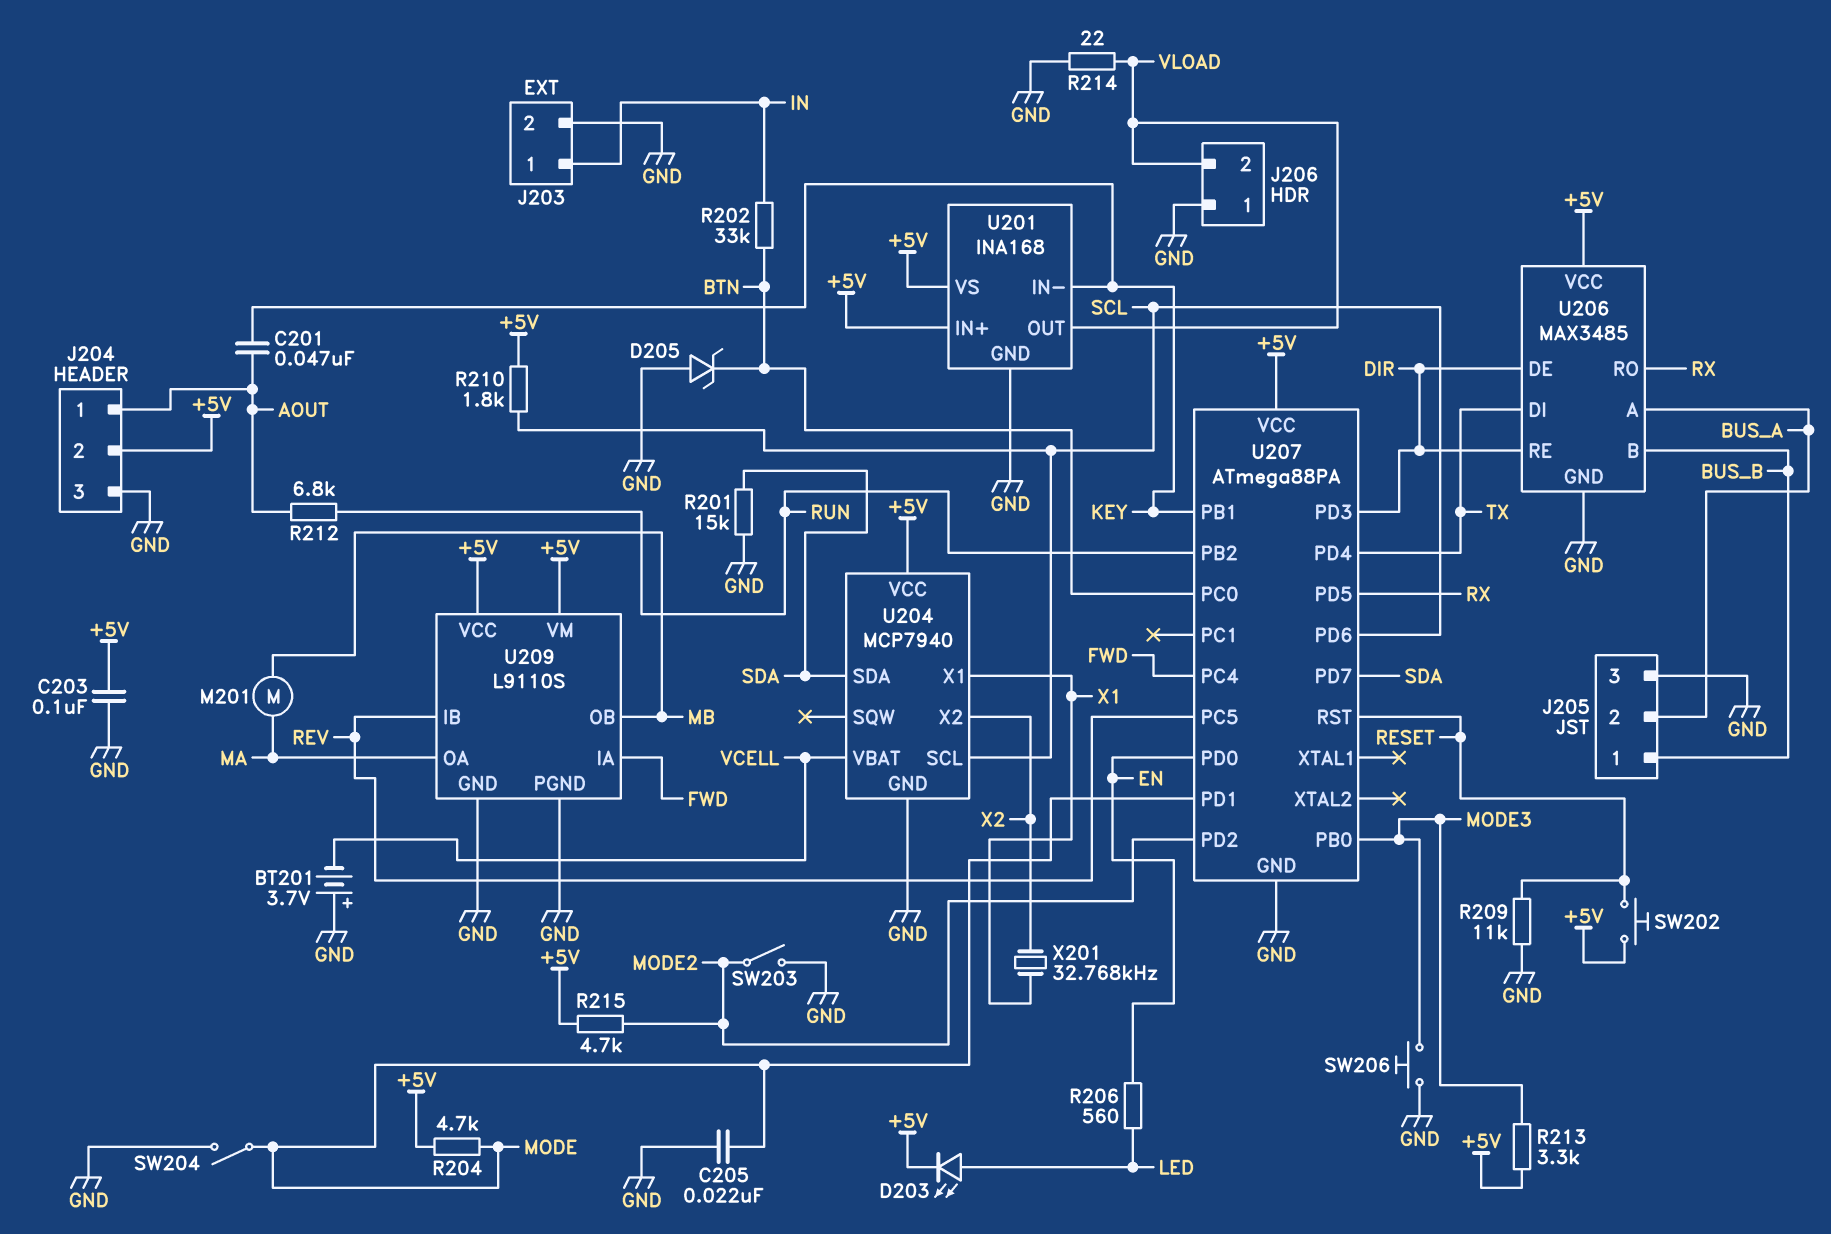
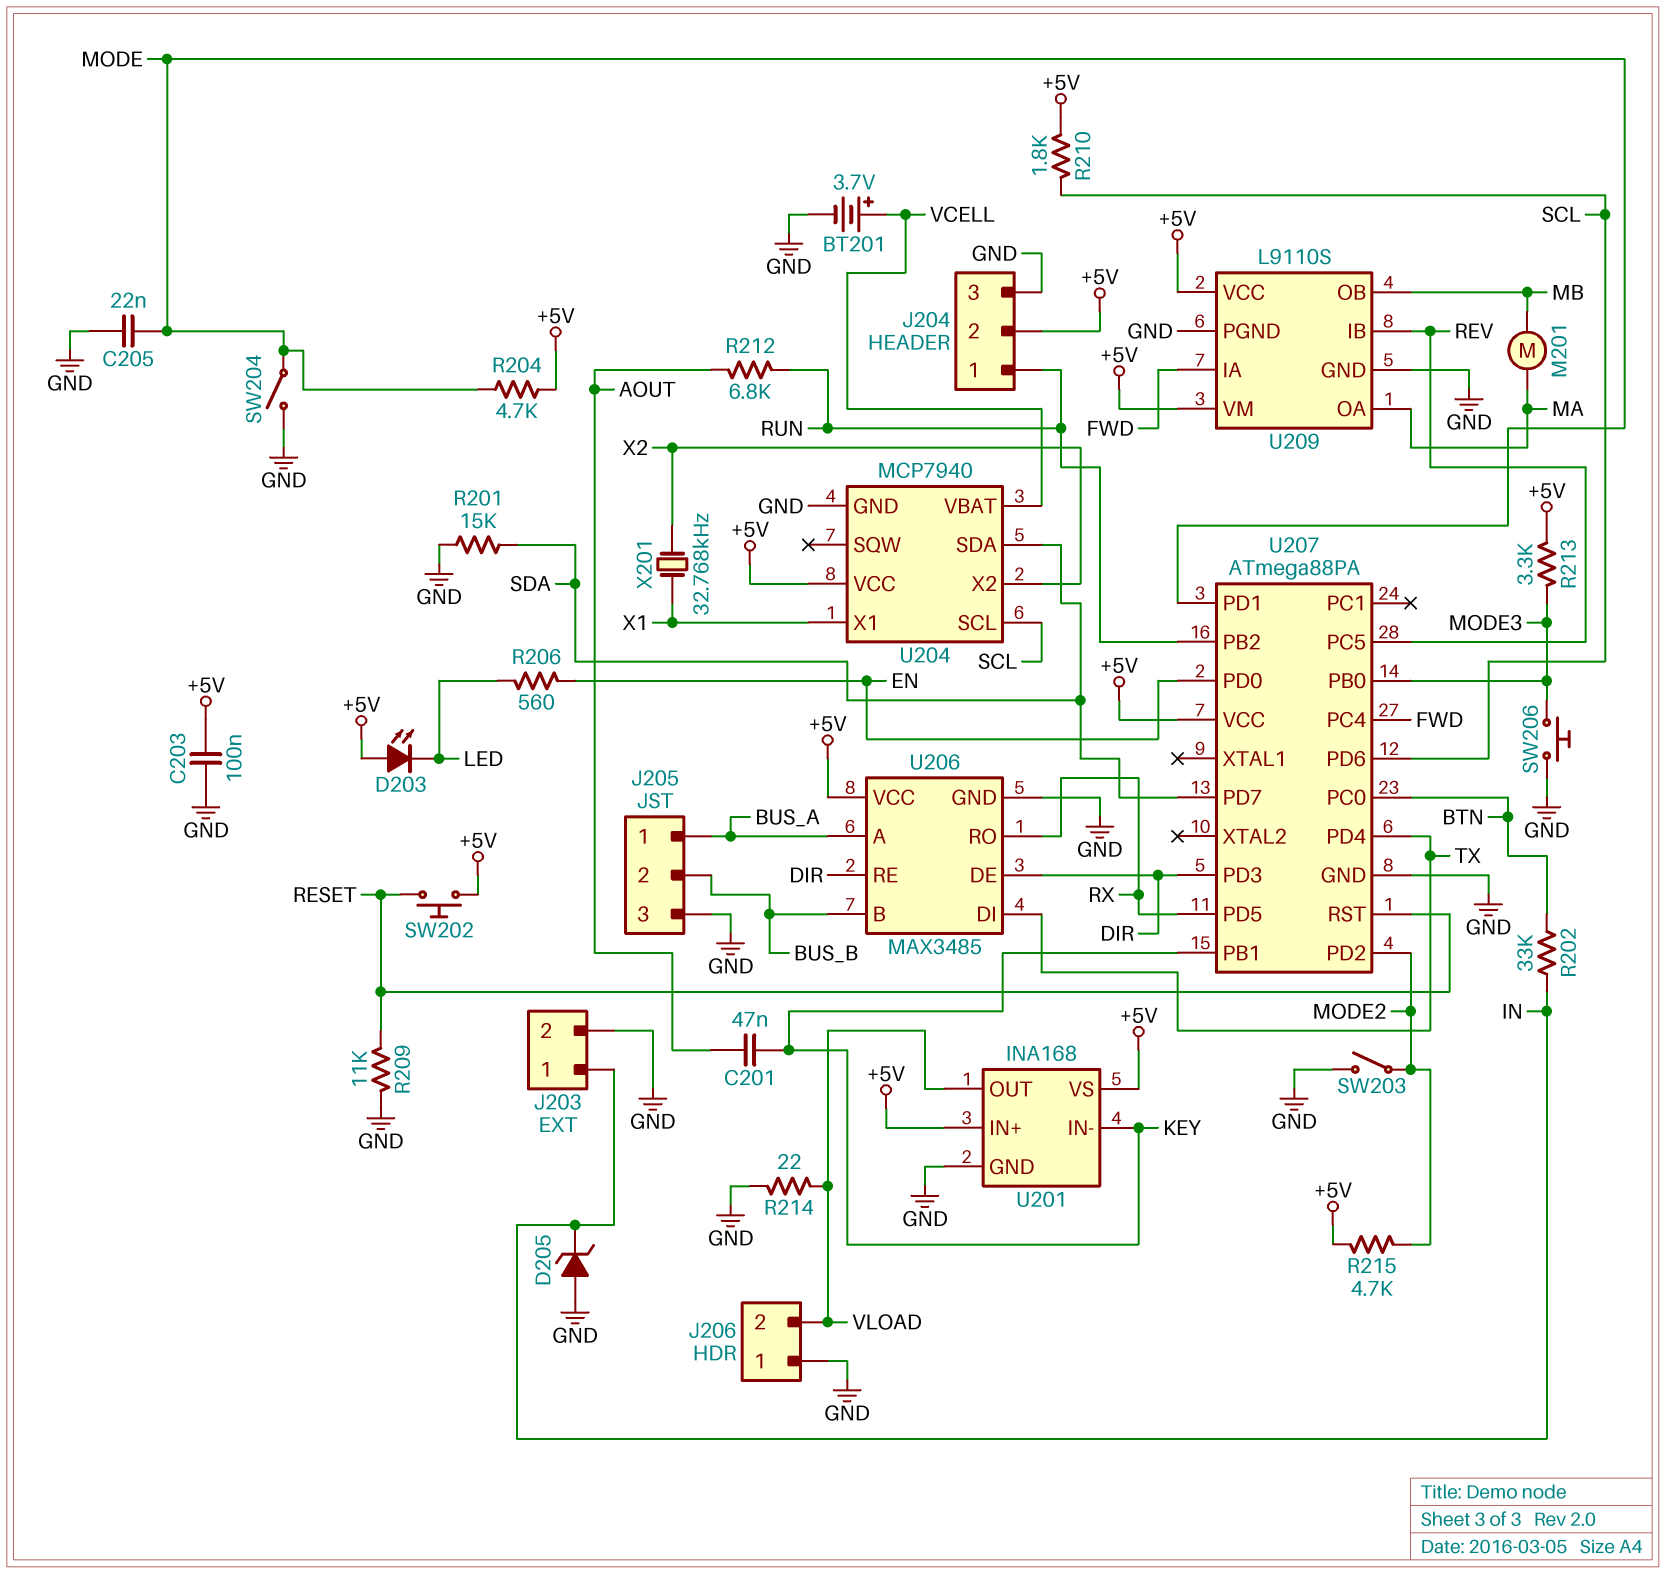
BT201: 3.7V (plus GND, minus VCELL) -> 3.7V (plus VCELL, minus GND)
D203: LED (A LED, K +5V) -> LED (A +5V, K LED)
D205: zener (A GND, K BTN) -> zener (A GND, K IN)
J204 pin 1: AOUT -> RUN
J205 pin 1: BUS_B -> BUS_A
J205 pin 2: BUS_A -> BUS_B

